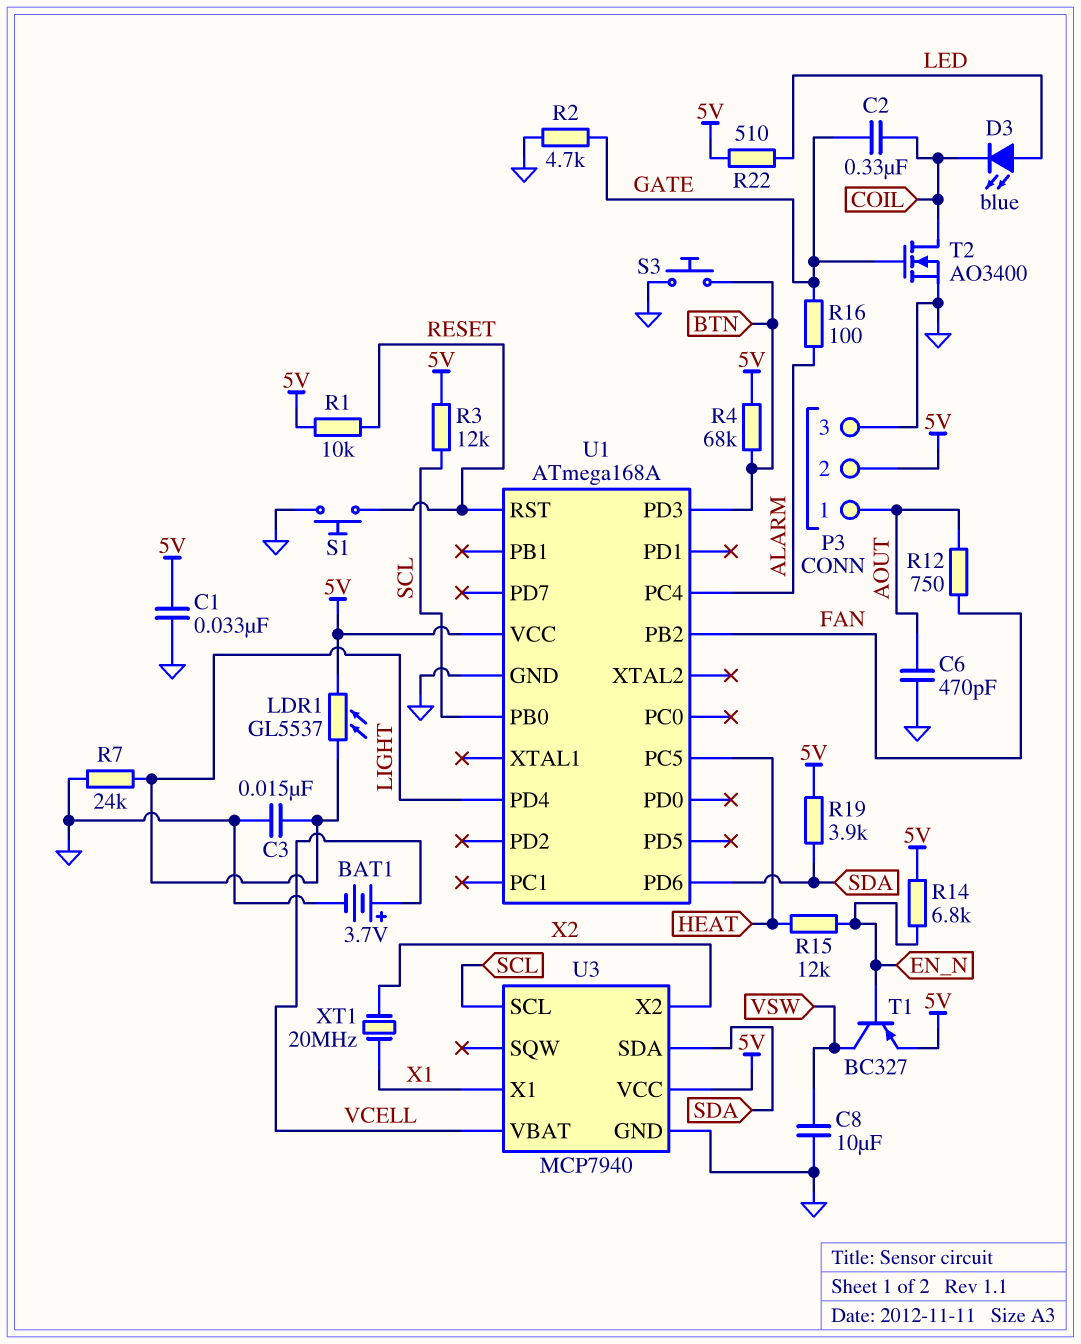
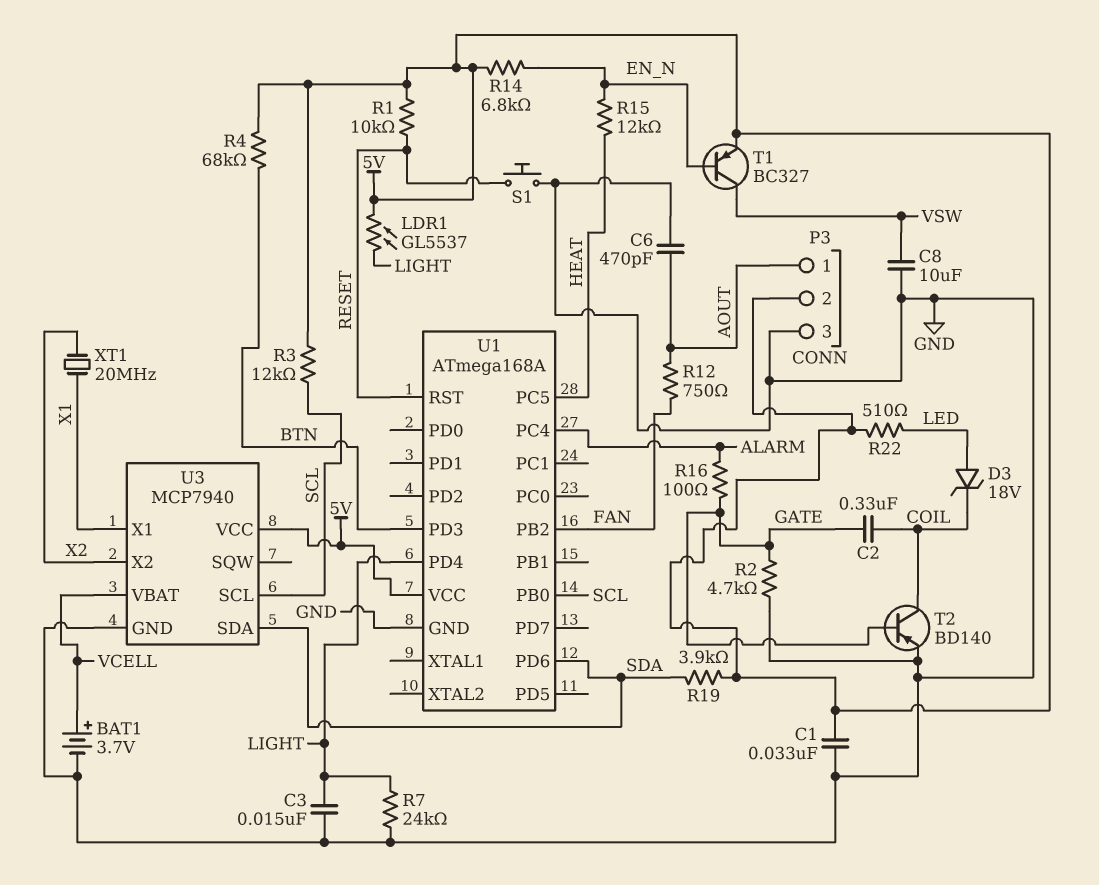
D3: LED blue (A LED, K COIL) -> zener 18V (A LED, K COIL)
S3: button (BTN, GND) -> none
T2: NMOS AO3400 (G GATE, D COIL, S GND) -> PNP BD140 (B GATE, C COIL, E GND)

